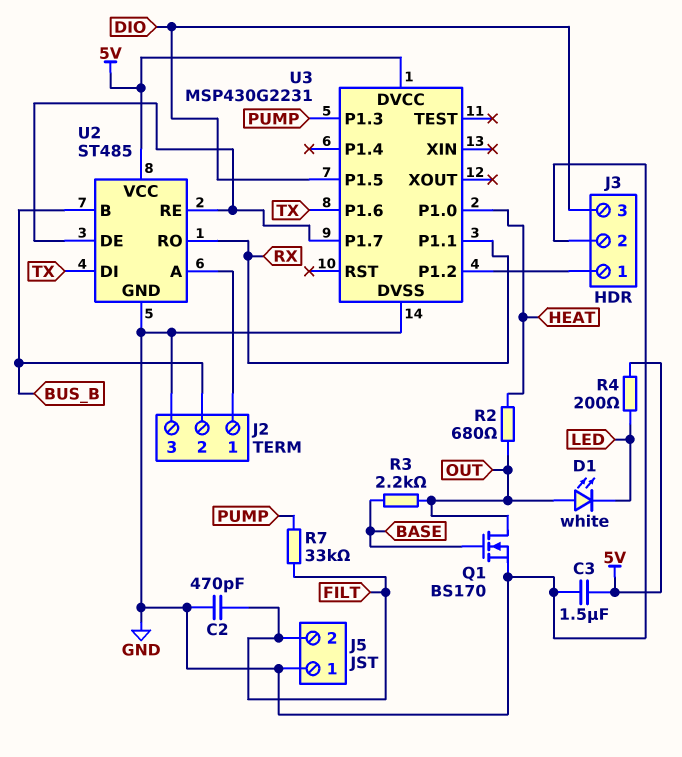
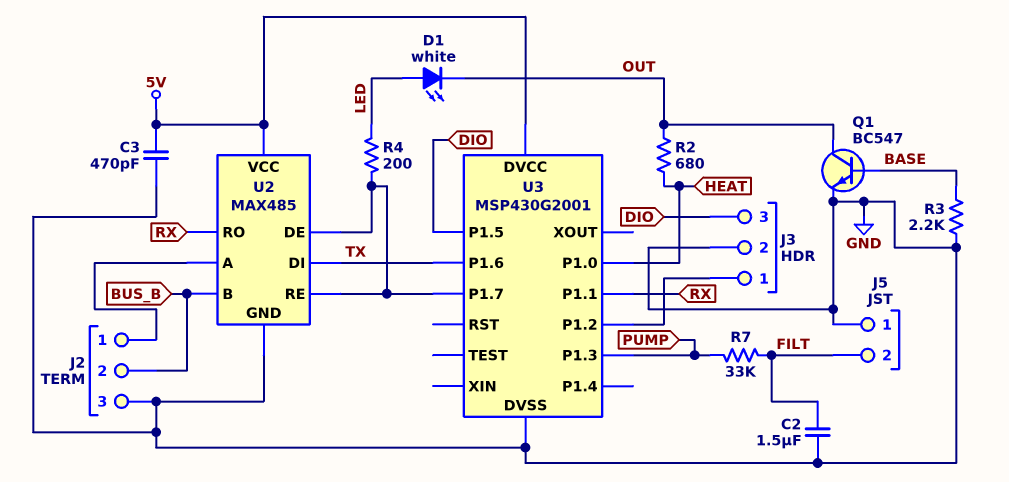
C2: 470pF (FILT, GND) -> 1.5uF (FILT, GND)
C3: 1.5uF (5V, GND) -> 470pF (5V, GND)
D1: LED white (A OUT, K LED) -> LED white (A LED, K OUT)
Q1: NMOS BS170 (G BASE, D OUT, S GND) -> NPN BC547 (B BASE, C OUT, E GND)
R3: 2.2k (BASE, OUT) -> 2.2k (BASE, GND)
R4: 200 (5V, LED) -> 200 (LED, U2/DE)
U2: ST485 -> MAX485
U3: MSP430G2231 -> MSP430G2001

